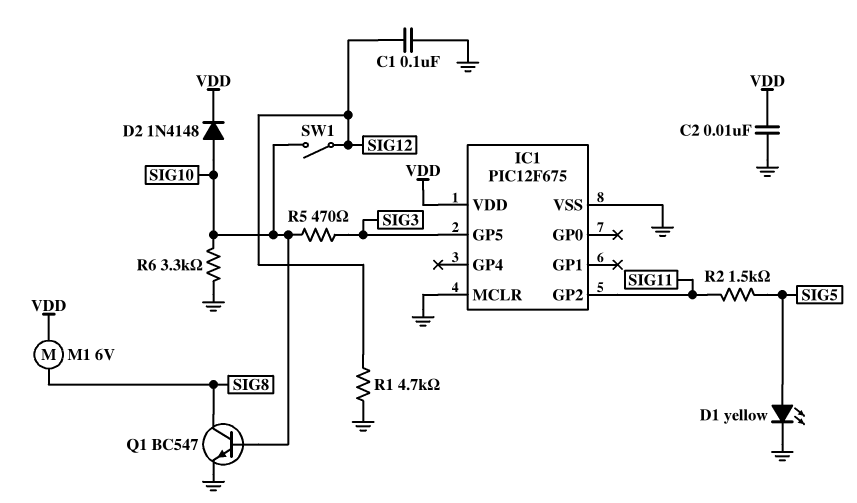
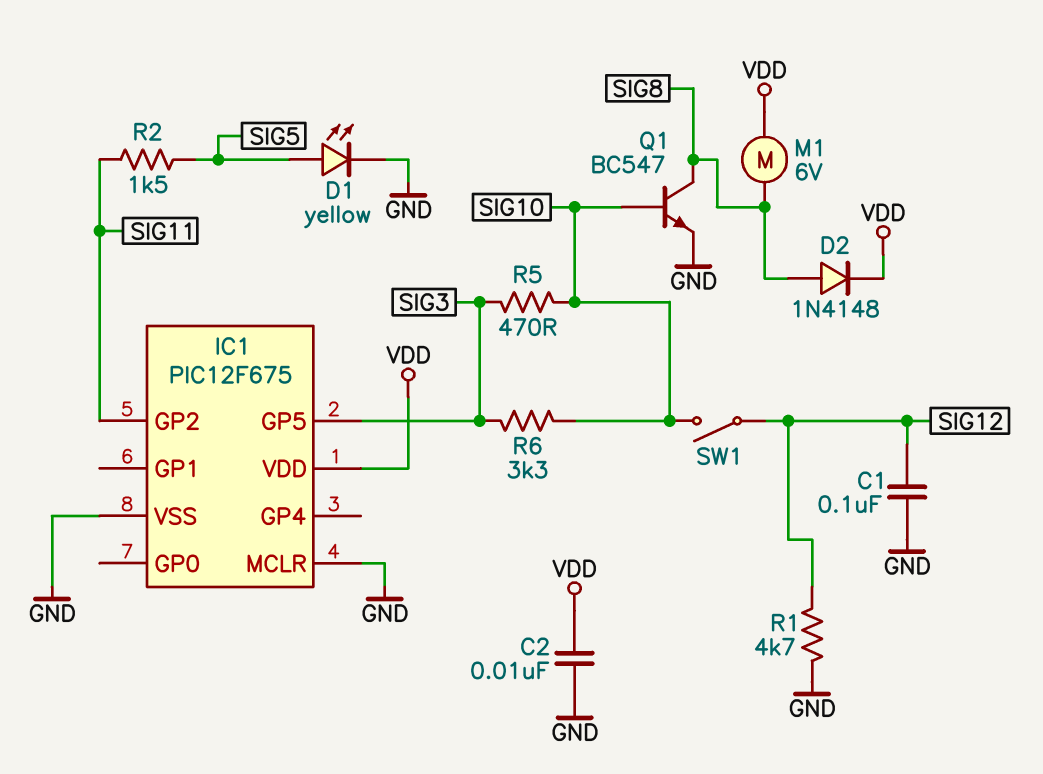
D2: diode 1N4148 (A SIG10, K VDD) -> diode 1N4148 (A SIG8, K VDD)
R6: 3.3k (GND, SIG10) -> 3.3k (SIG3, SIG10)

